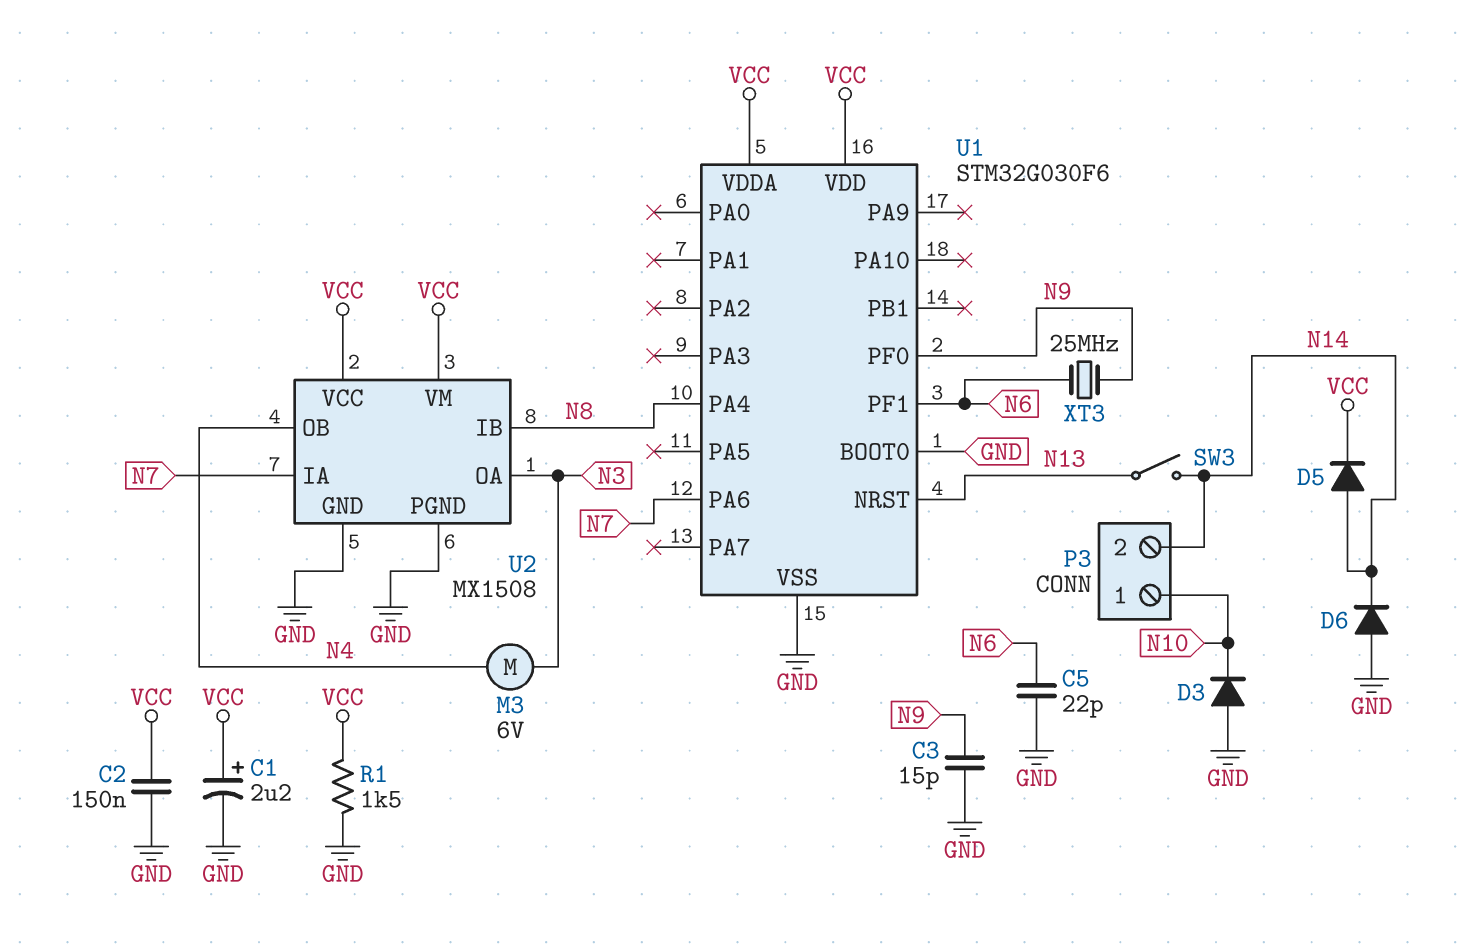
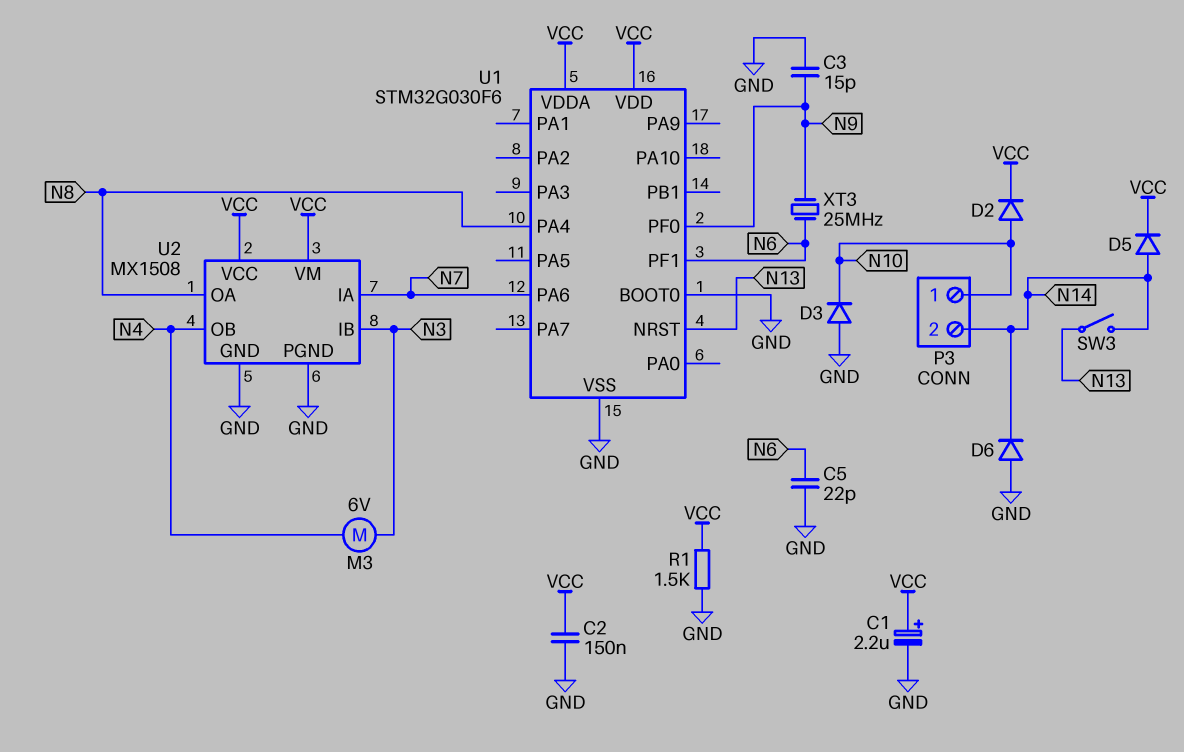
D2: none -> diode (A N10, K VCC)
U2 pin IB: N8 -> N3
U2 pin OA: N3 -> N8

